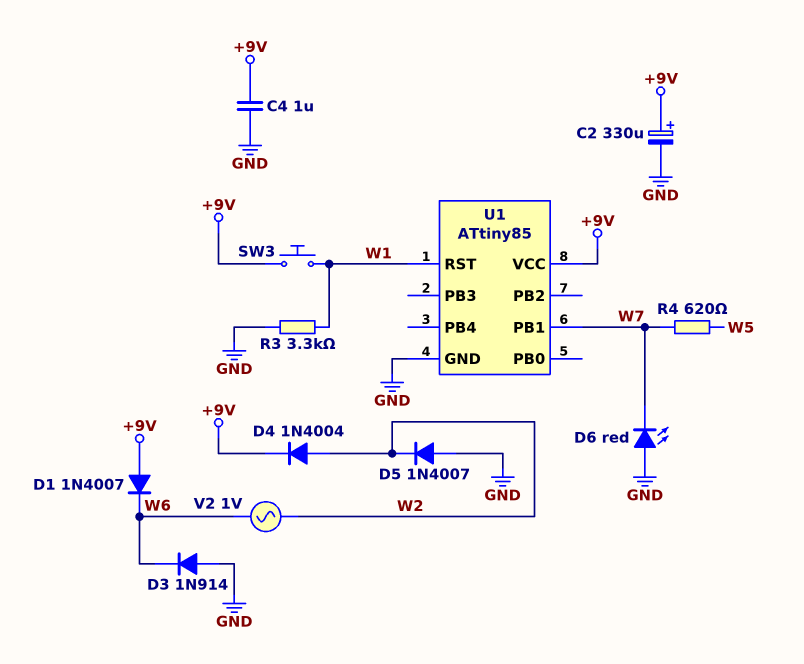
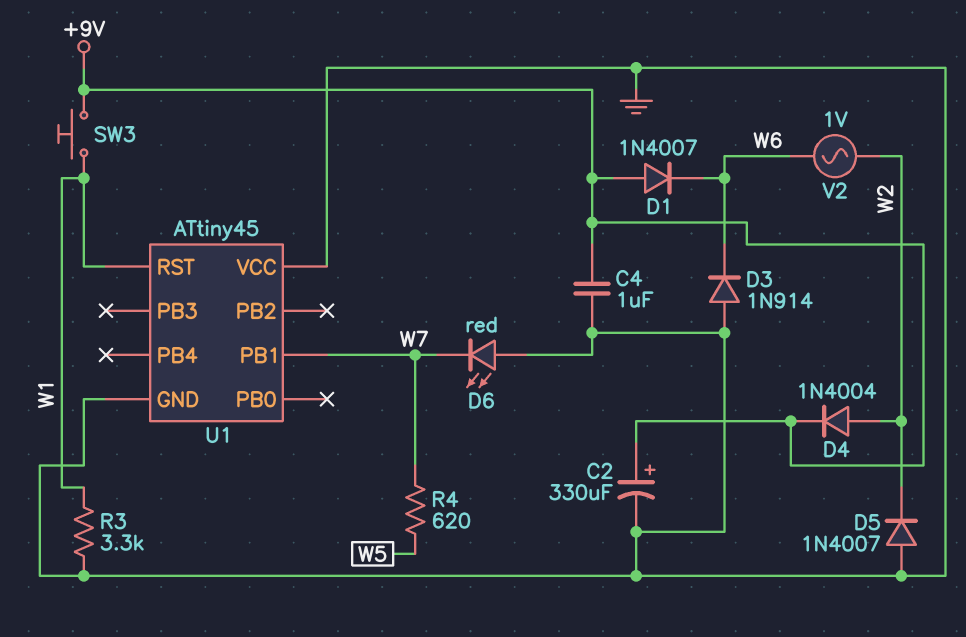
U1: ATtiny85 -> ATtiny45
U1 pin VCC: +9V -> GND

